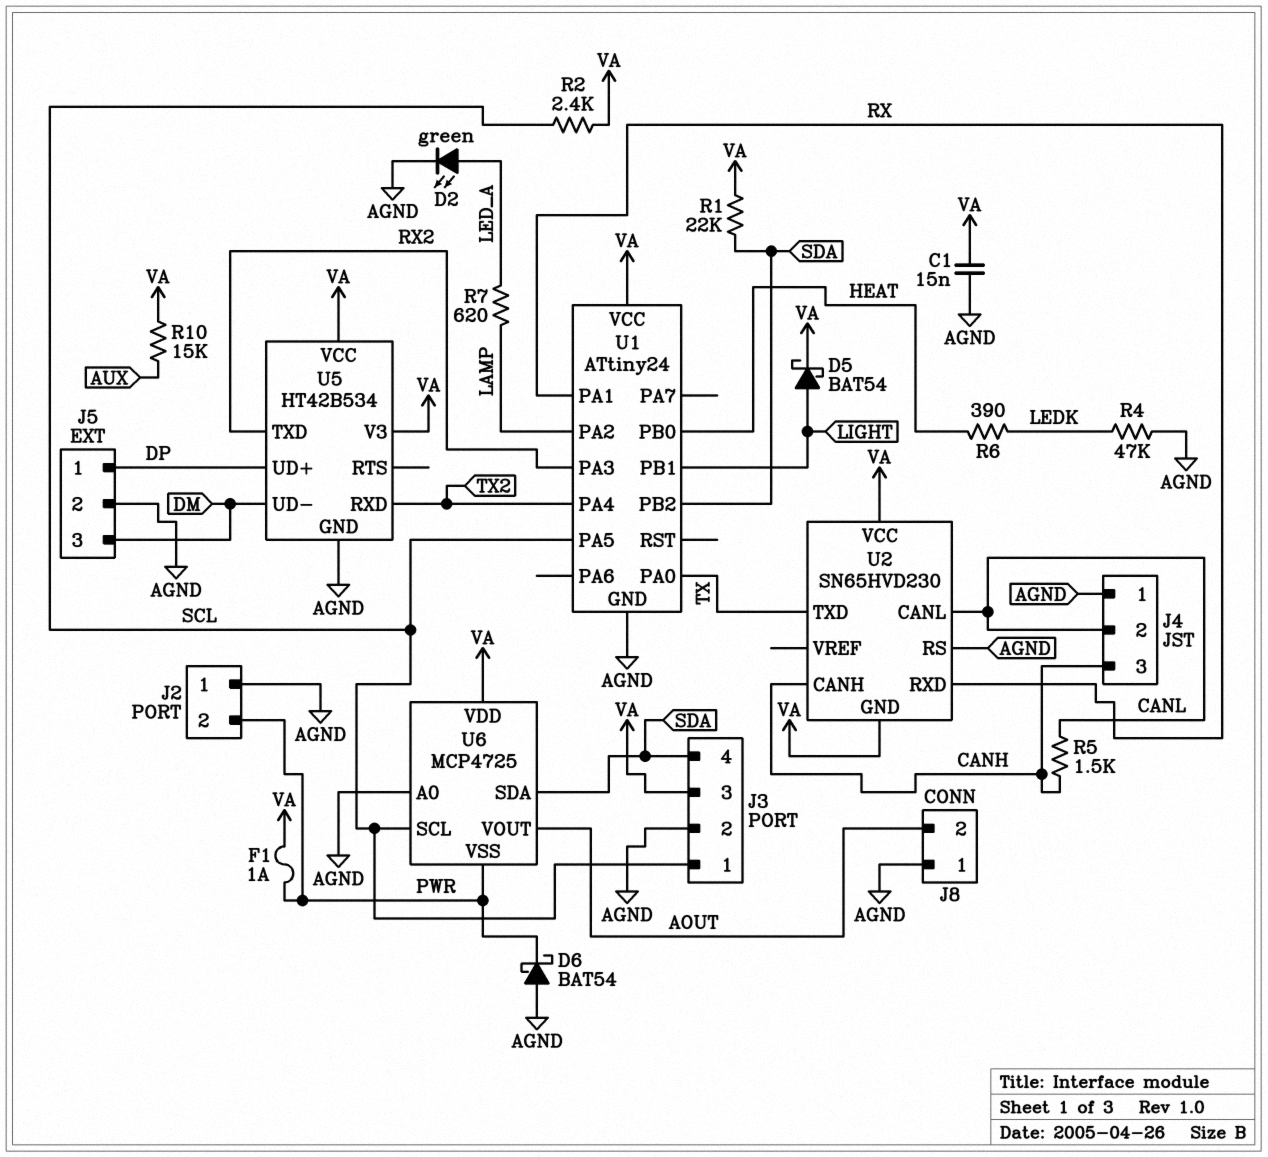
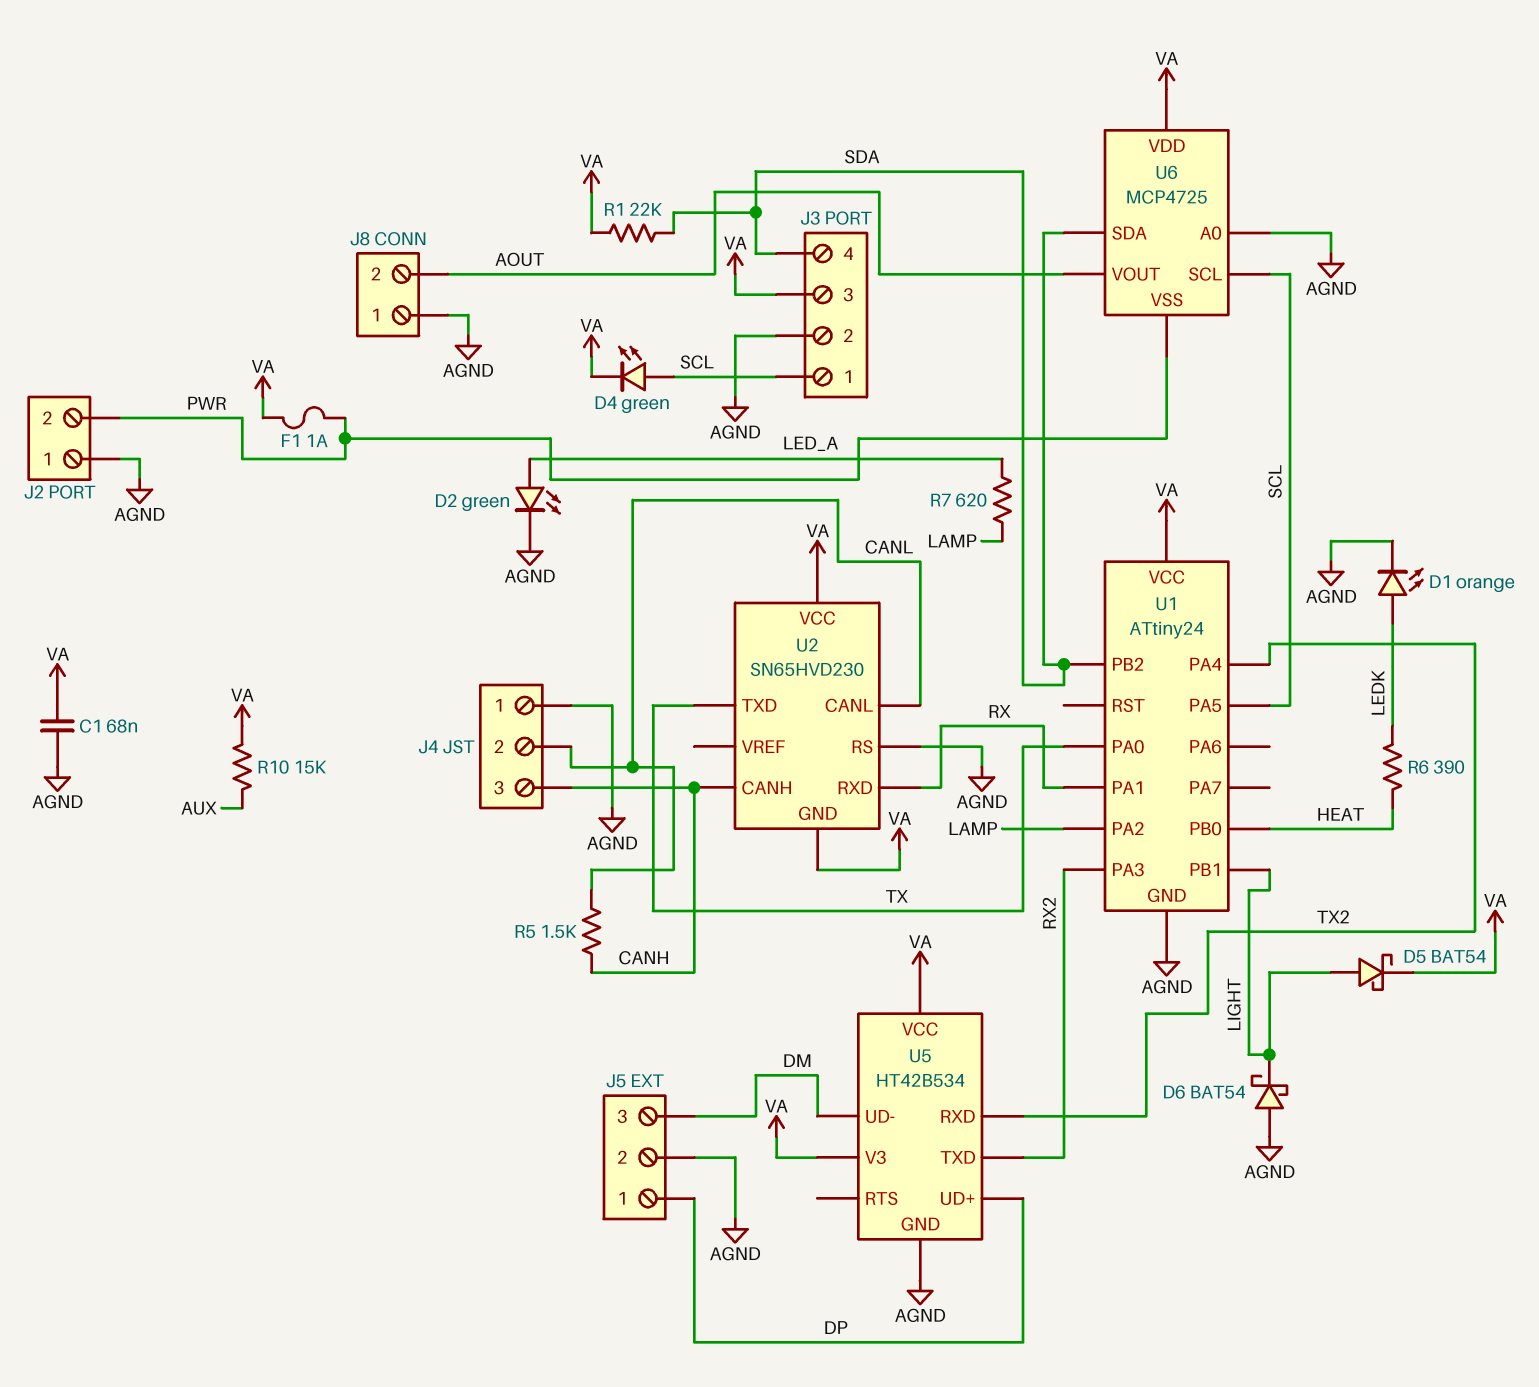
C1: 15nF (AGND, VA) -> 68nF (AGND, VA)
D1: none -> LED orange (A LEDK, K AGND)
D4: none -> LED green (A SCL, K VA)
D6: schottky BAT54 (A AGND, K PWR) -> schottky BAT54 (A AGND, K LIGHT)
R2: 2.4k (SCL, VA) -> none
R4: 47k (AGND, LEDK) -> none

